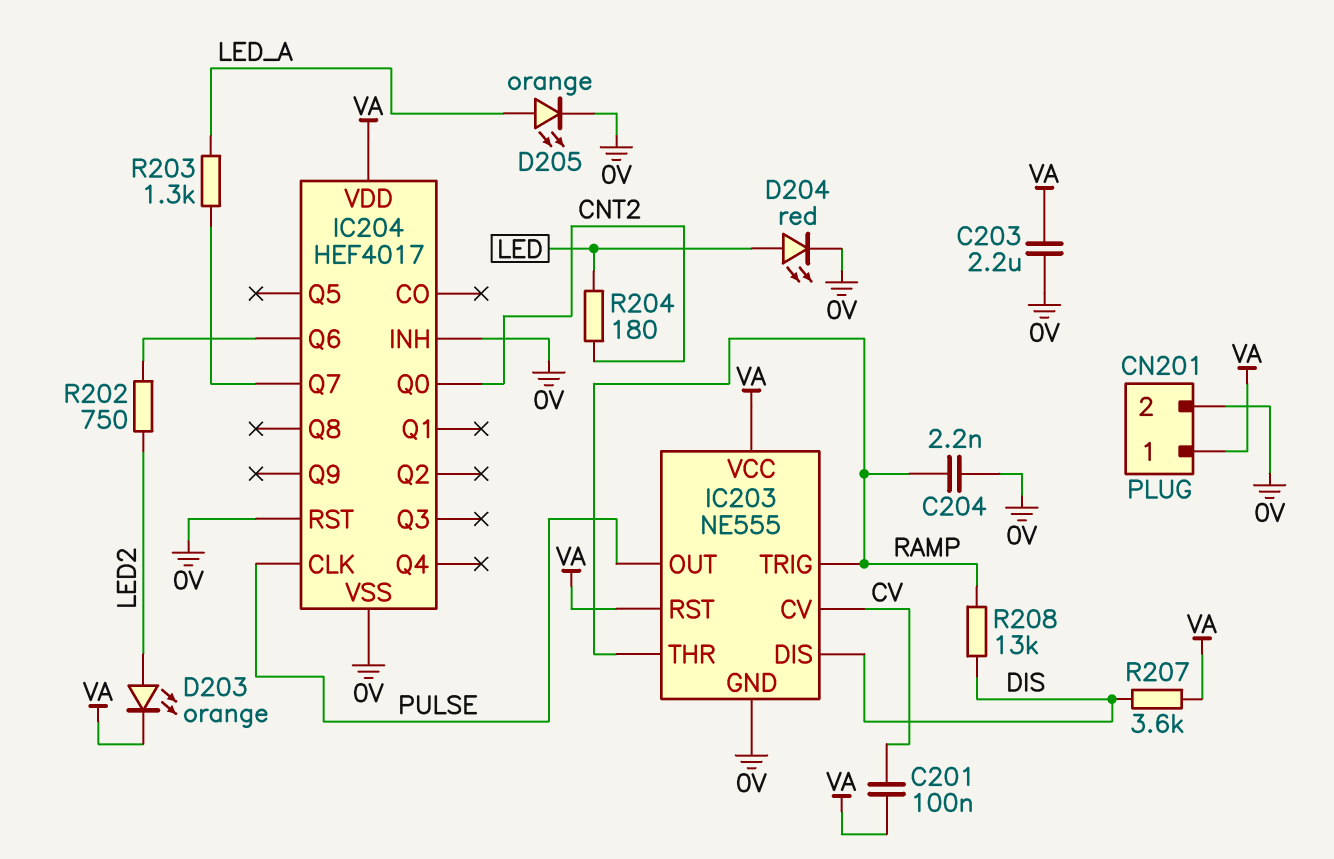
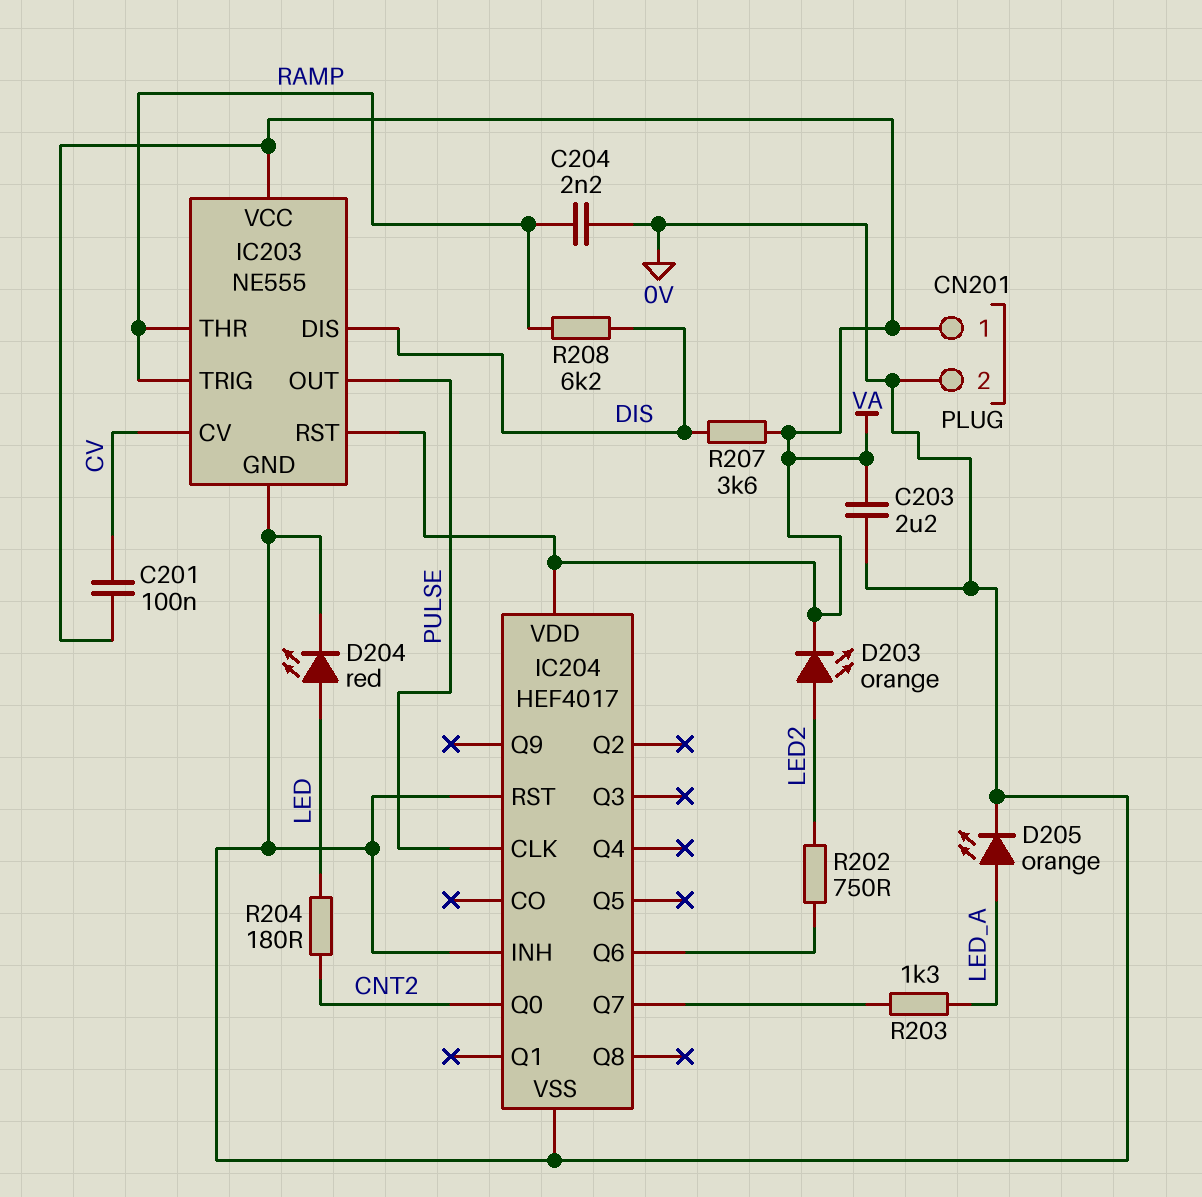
R208: 13k (DIS, RAMP) -> 6.2k (DIS, RAMP)

